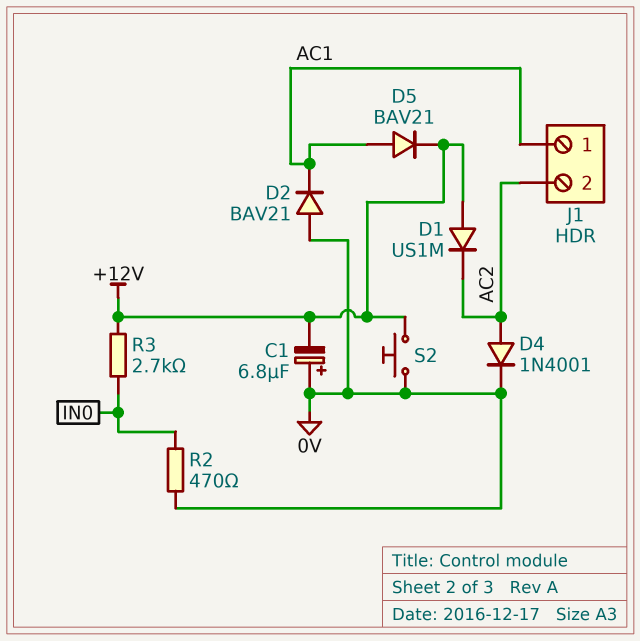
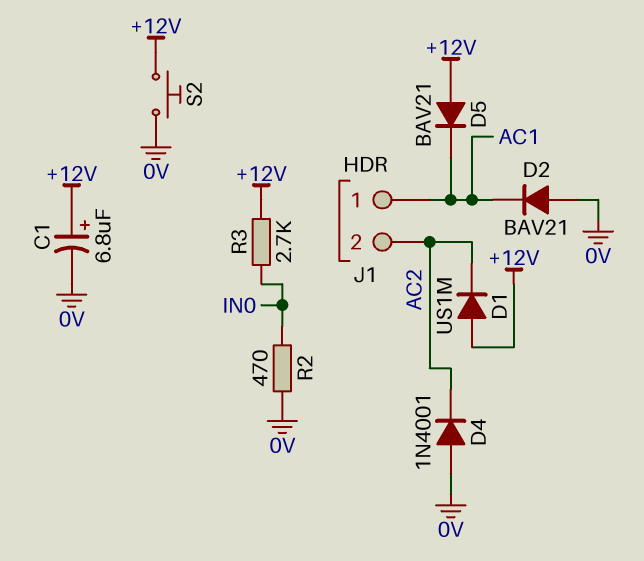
C1: 6.8uF (plus 0V, minus +12V) -> 6.8uF (plus +12V, minus 0V)
D4: diode 1N4001 (A AC2, K 0V) -> diode 1N4001 (A 0V, K AC2)
D5: diode BAV21 (A AC1, K +12V) -> diode BAV21 (A +12V, K AC1)

